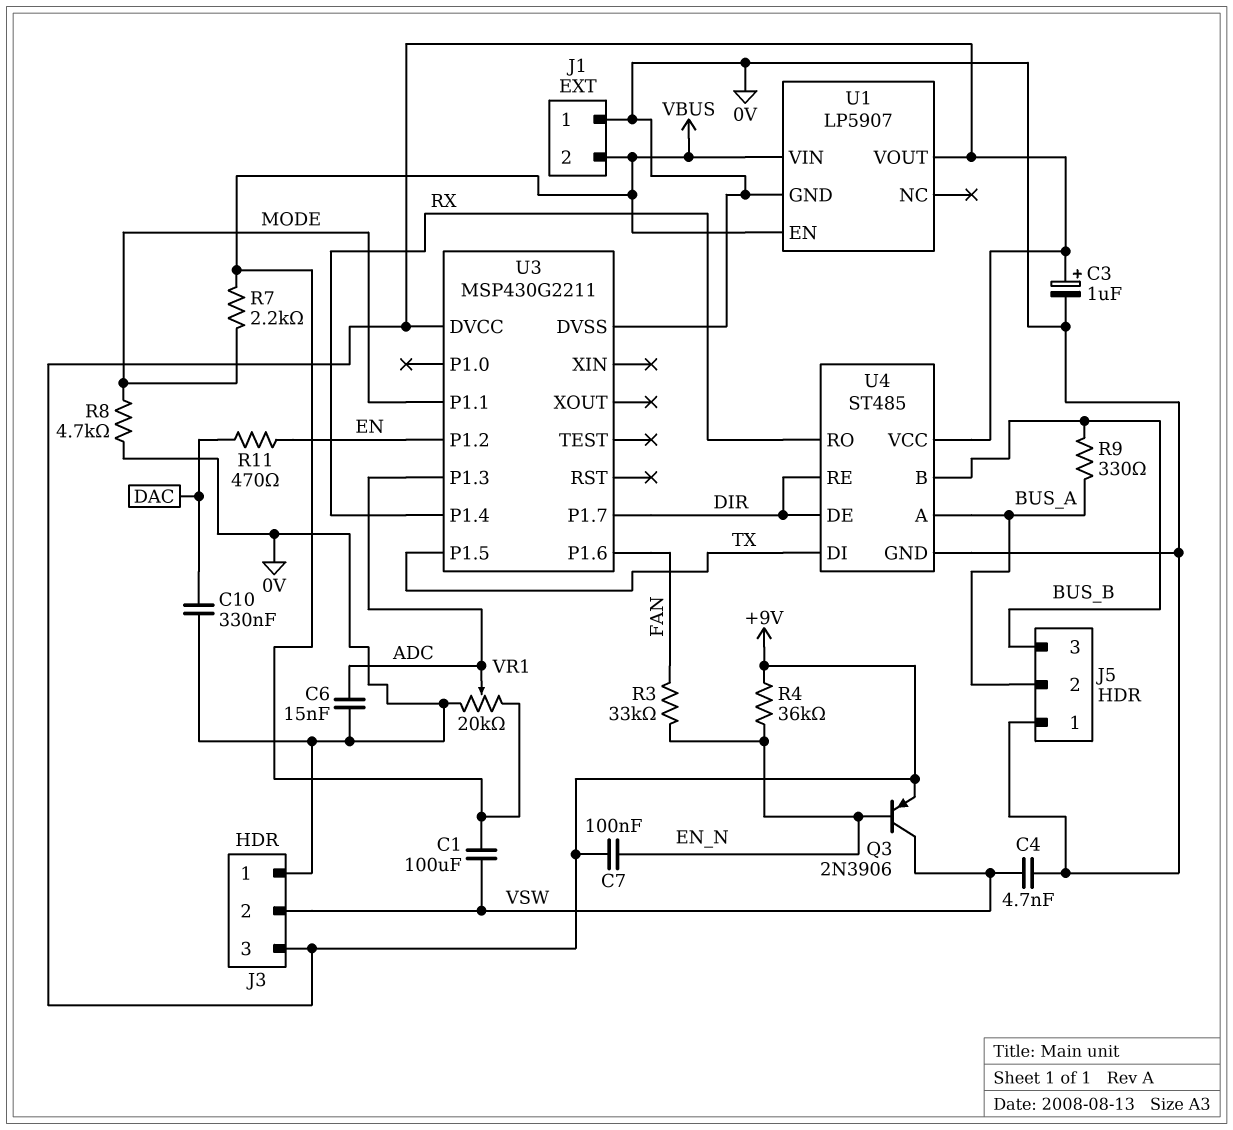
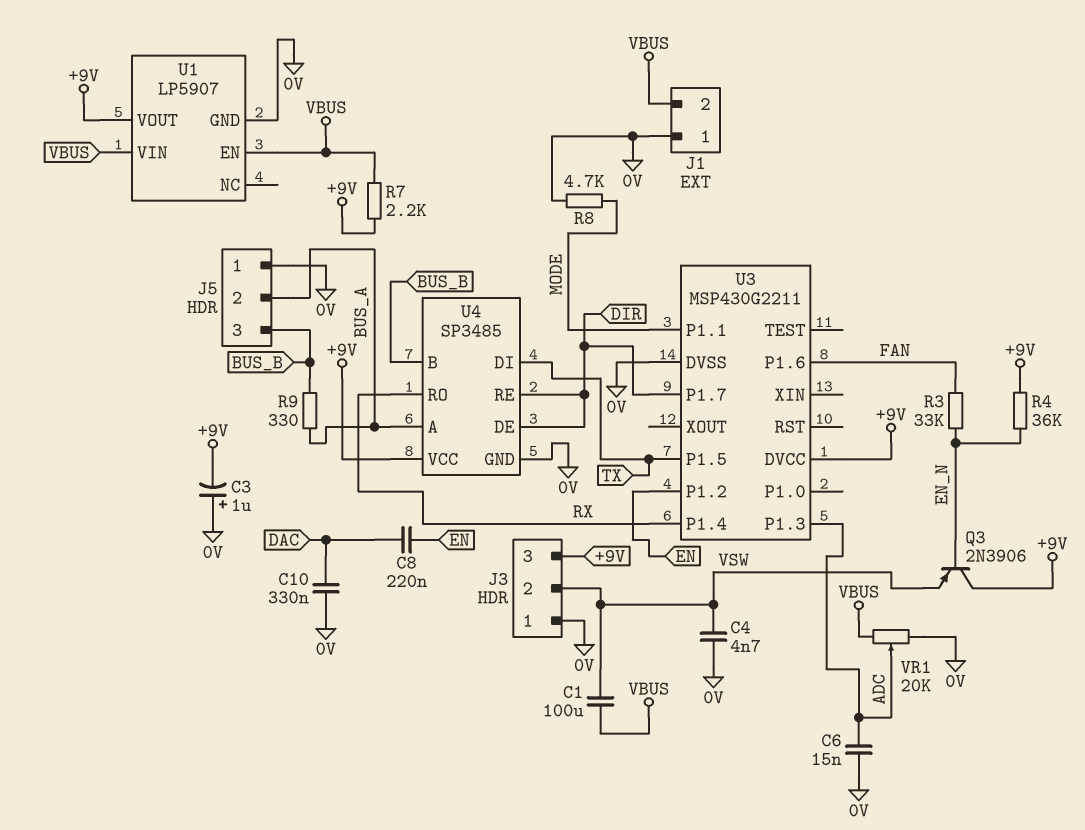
C3: 1uF (plus +9V, minus 0V) -> 1uF (plus 0V, minus +9V)
C7: 100nF (+9V, EN_N) -> none
C8: none -> 220nF (DAC, EN)
Q3: PNP 2N3906 (B EN_N, C VSW, E +9V) -> PNP 2N3906 (B EN_N, C +9V, E VSW)
R7: 2.2k (MODE, VBUS) -> 2.2k (+9V, VBUS)
R11: 470 (DAC, EN) -> none
U4: ST485 -> SP3485

